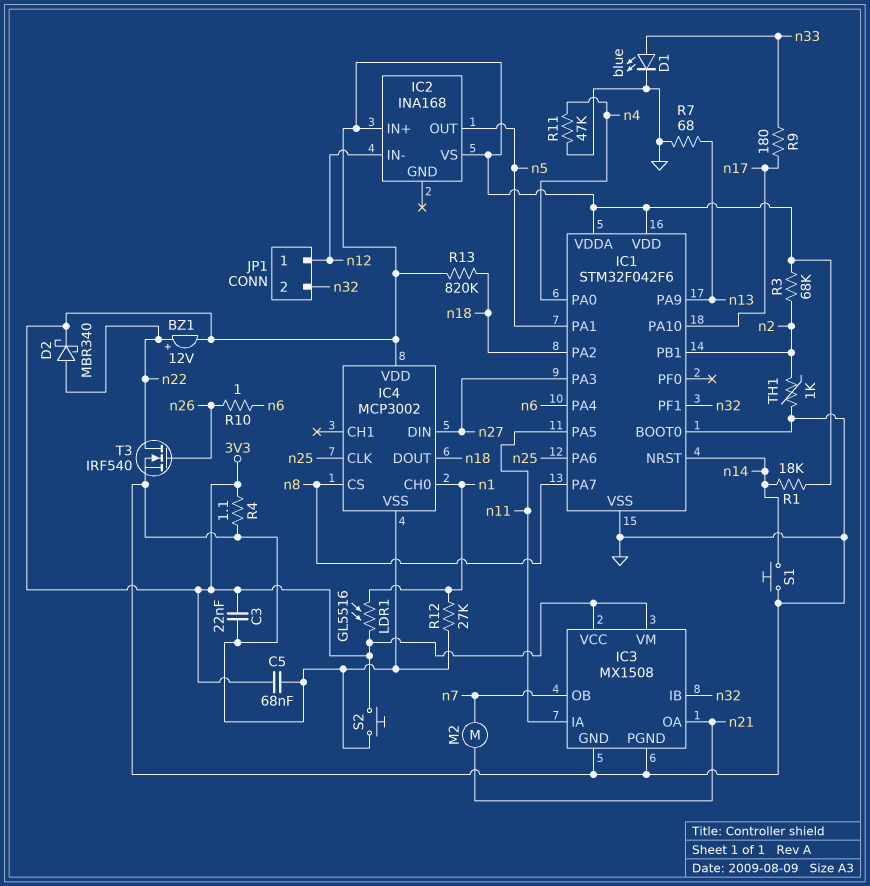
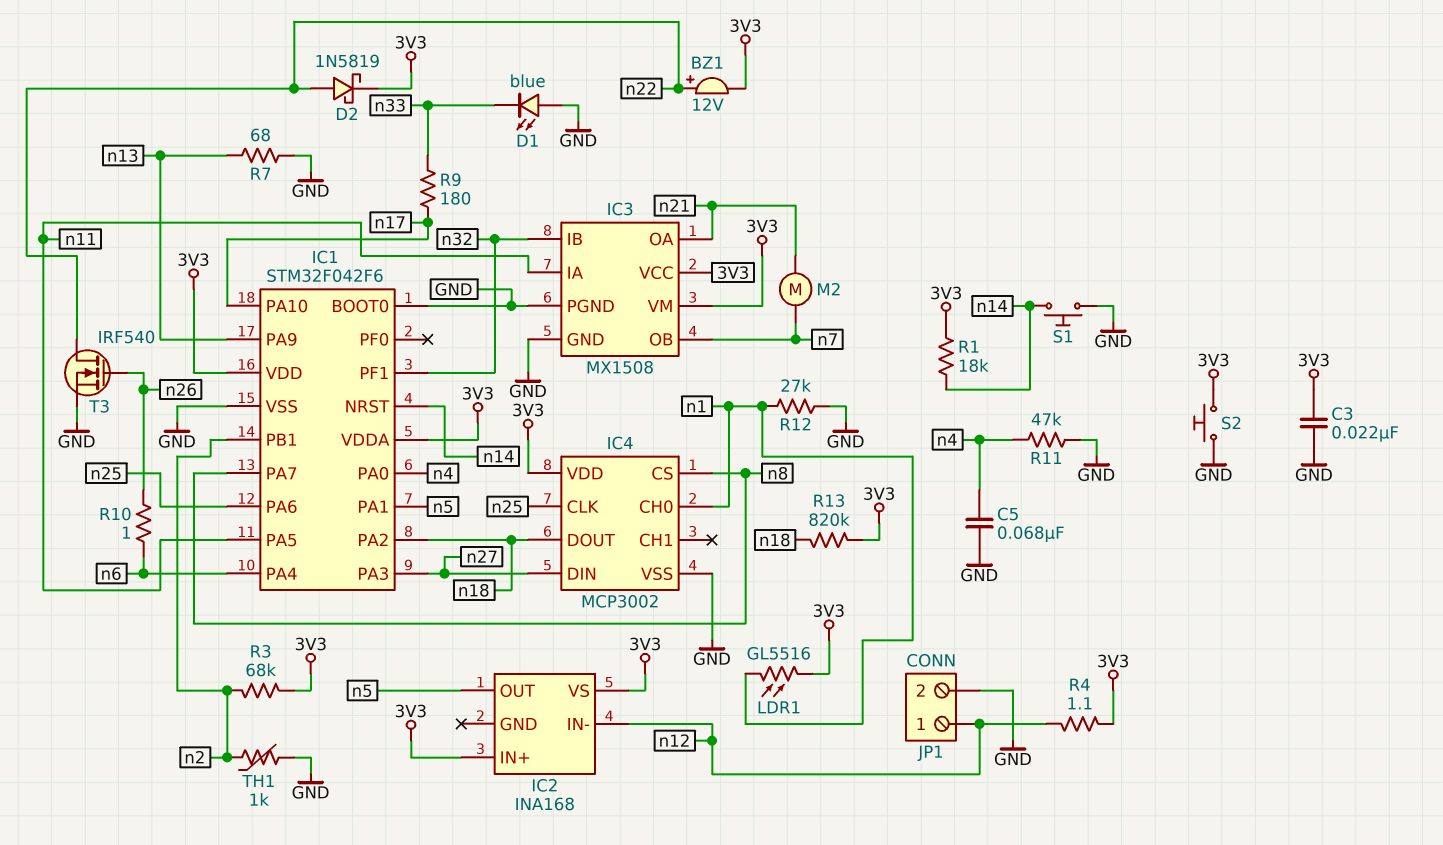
C5: 68nF (3V3, GND) -> 68nF (GND, n4)
D1: LED blue (A n33, K GND) -> LED blue (A GND, K n33)
D2: schottky MBR340 (A n22, K 3V3) -> schottky 1N5819 (A n22, K 3V3)
JP1 pin 2: n32 -> GND
R4: 1.1 (3V3, GND) -> 1.1 (3V3, n12)

